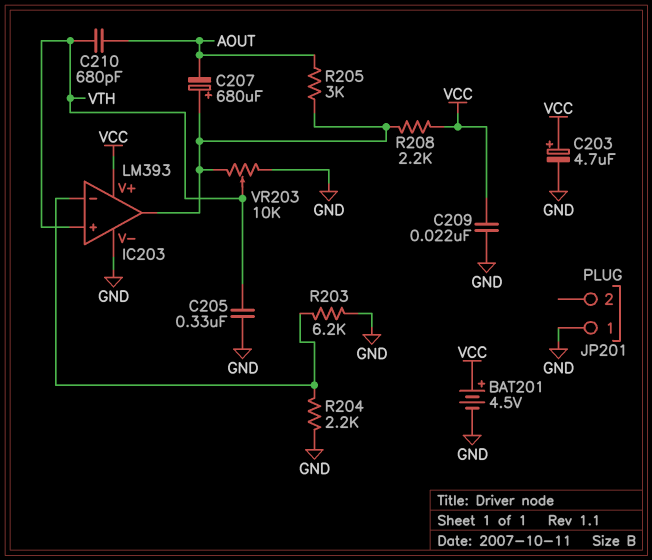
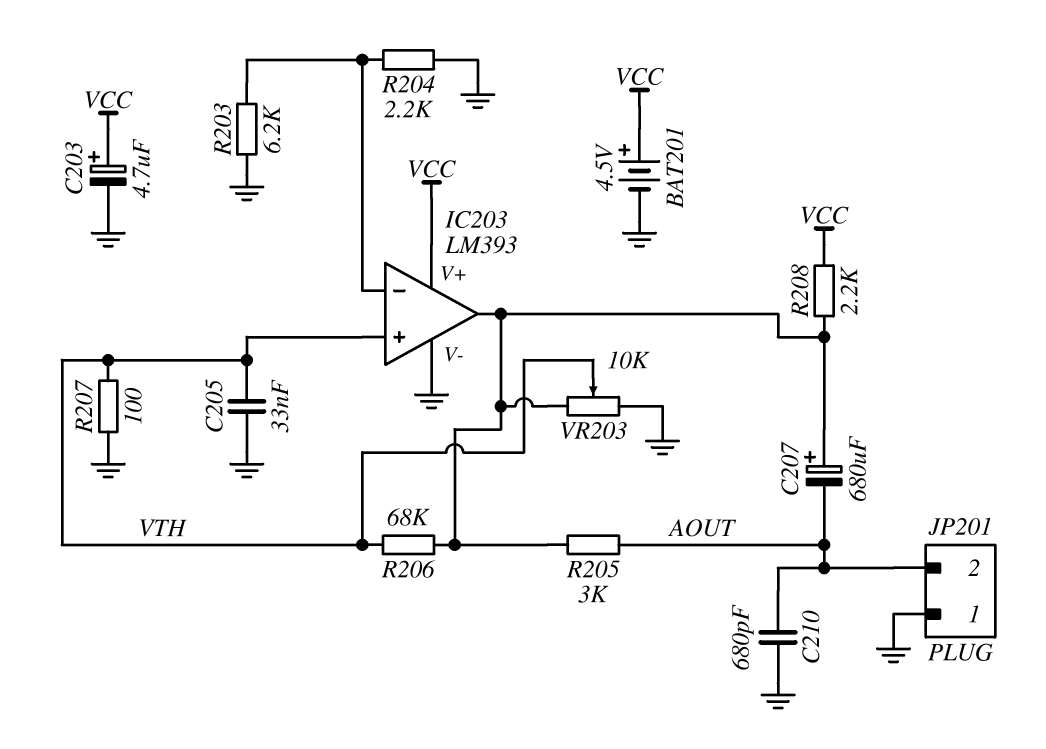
C205: 330nF (GND, VTH) -> 33nF (GND, VTH)
C209: 22nF (GND, VCC) -> none
C210: 680pF (AOUT, VTH) -> 680pF (AOUT, GND)
JP201 pin 2: none -> AOUT
R206: none -> 68k (IC203/out, VTH)
R207: none -> 100 (GND, VTH)

